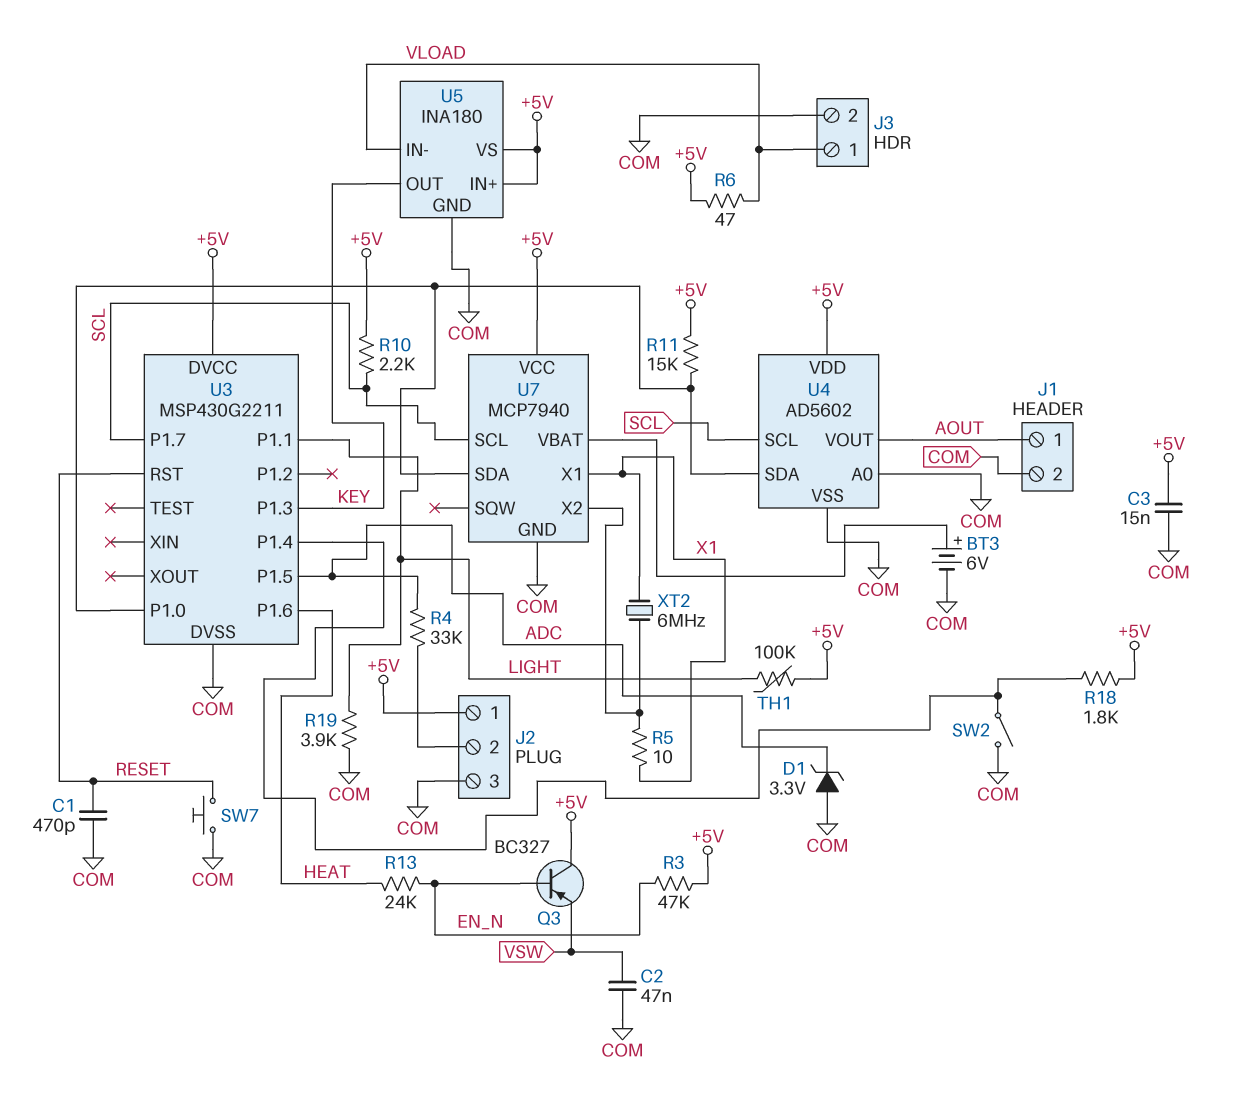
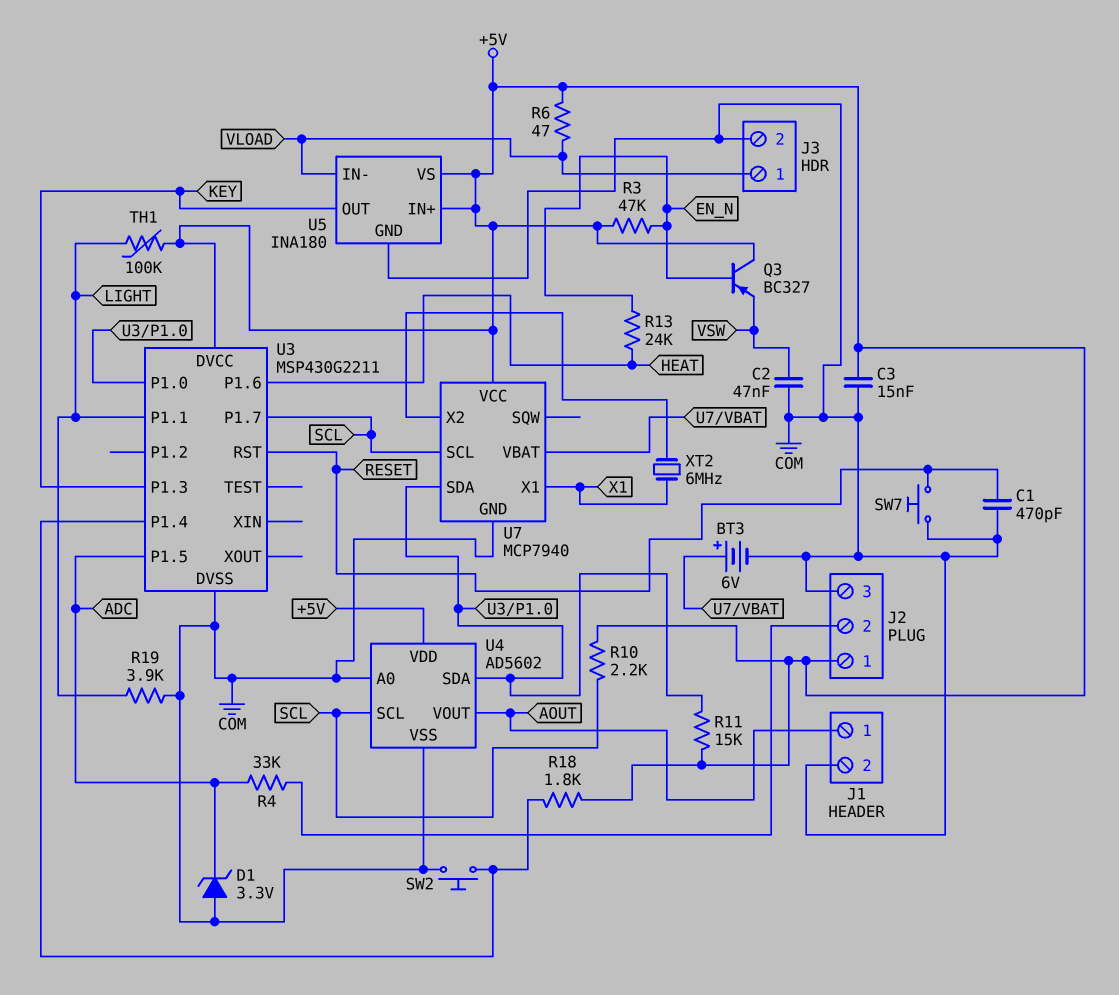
R5: 10 (U7/X2, X1) -> none
SW2: switch (COM, U3/P1.4) -> button (COM, U3/P1.4)

